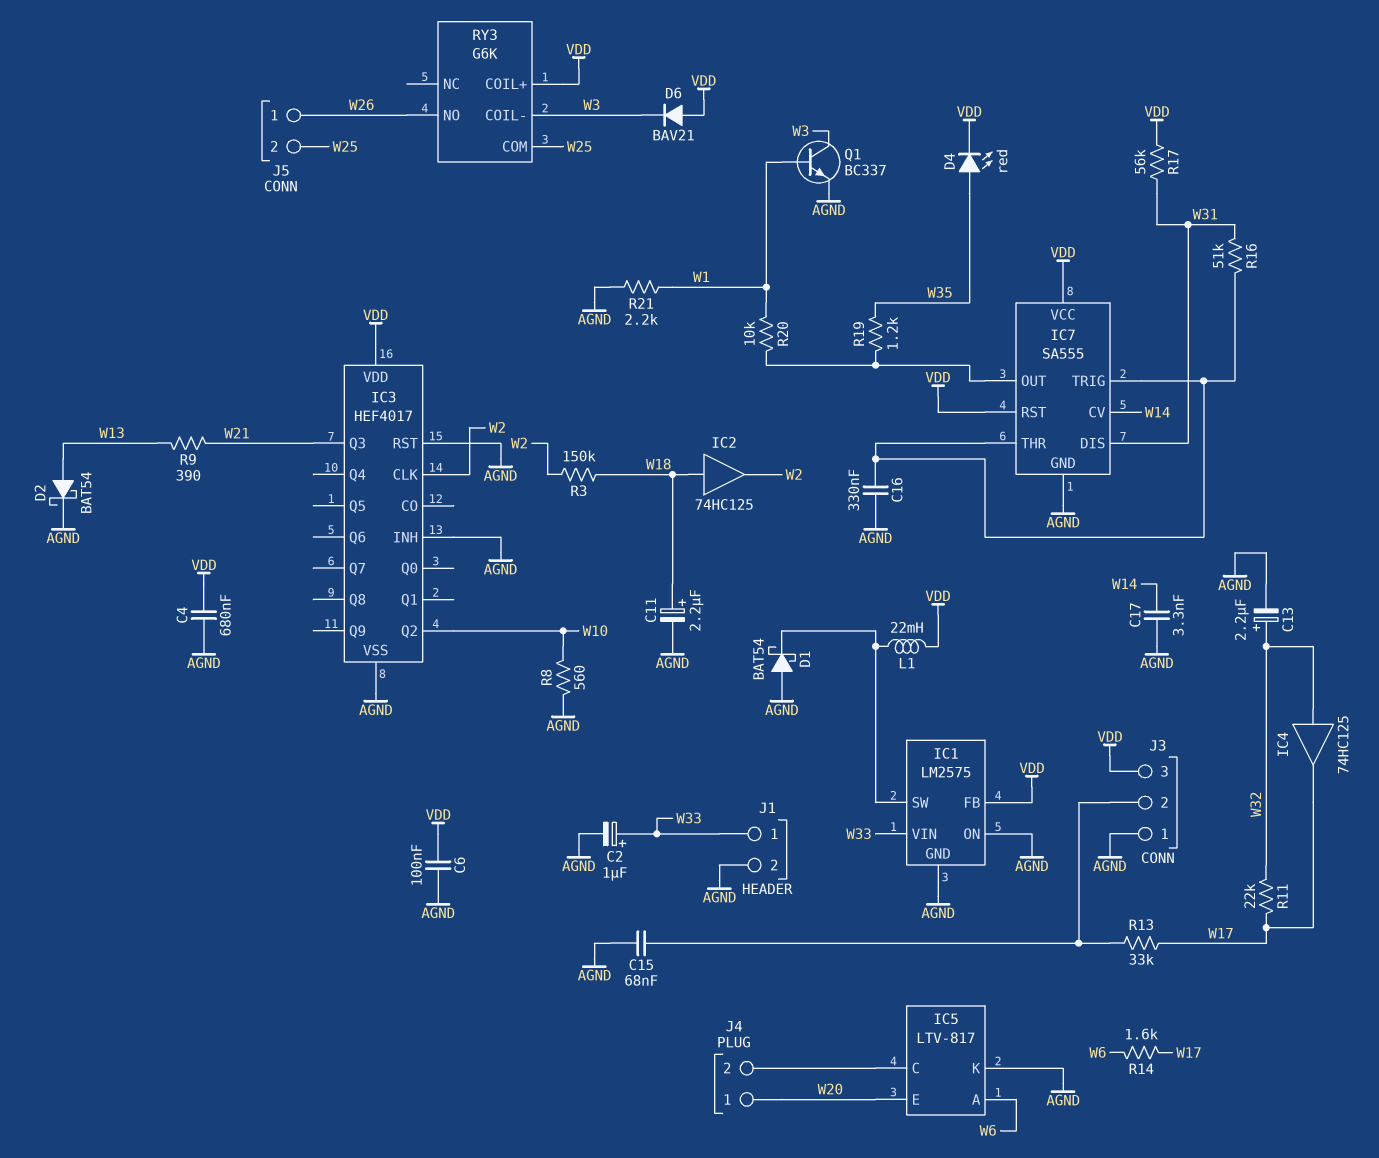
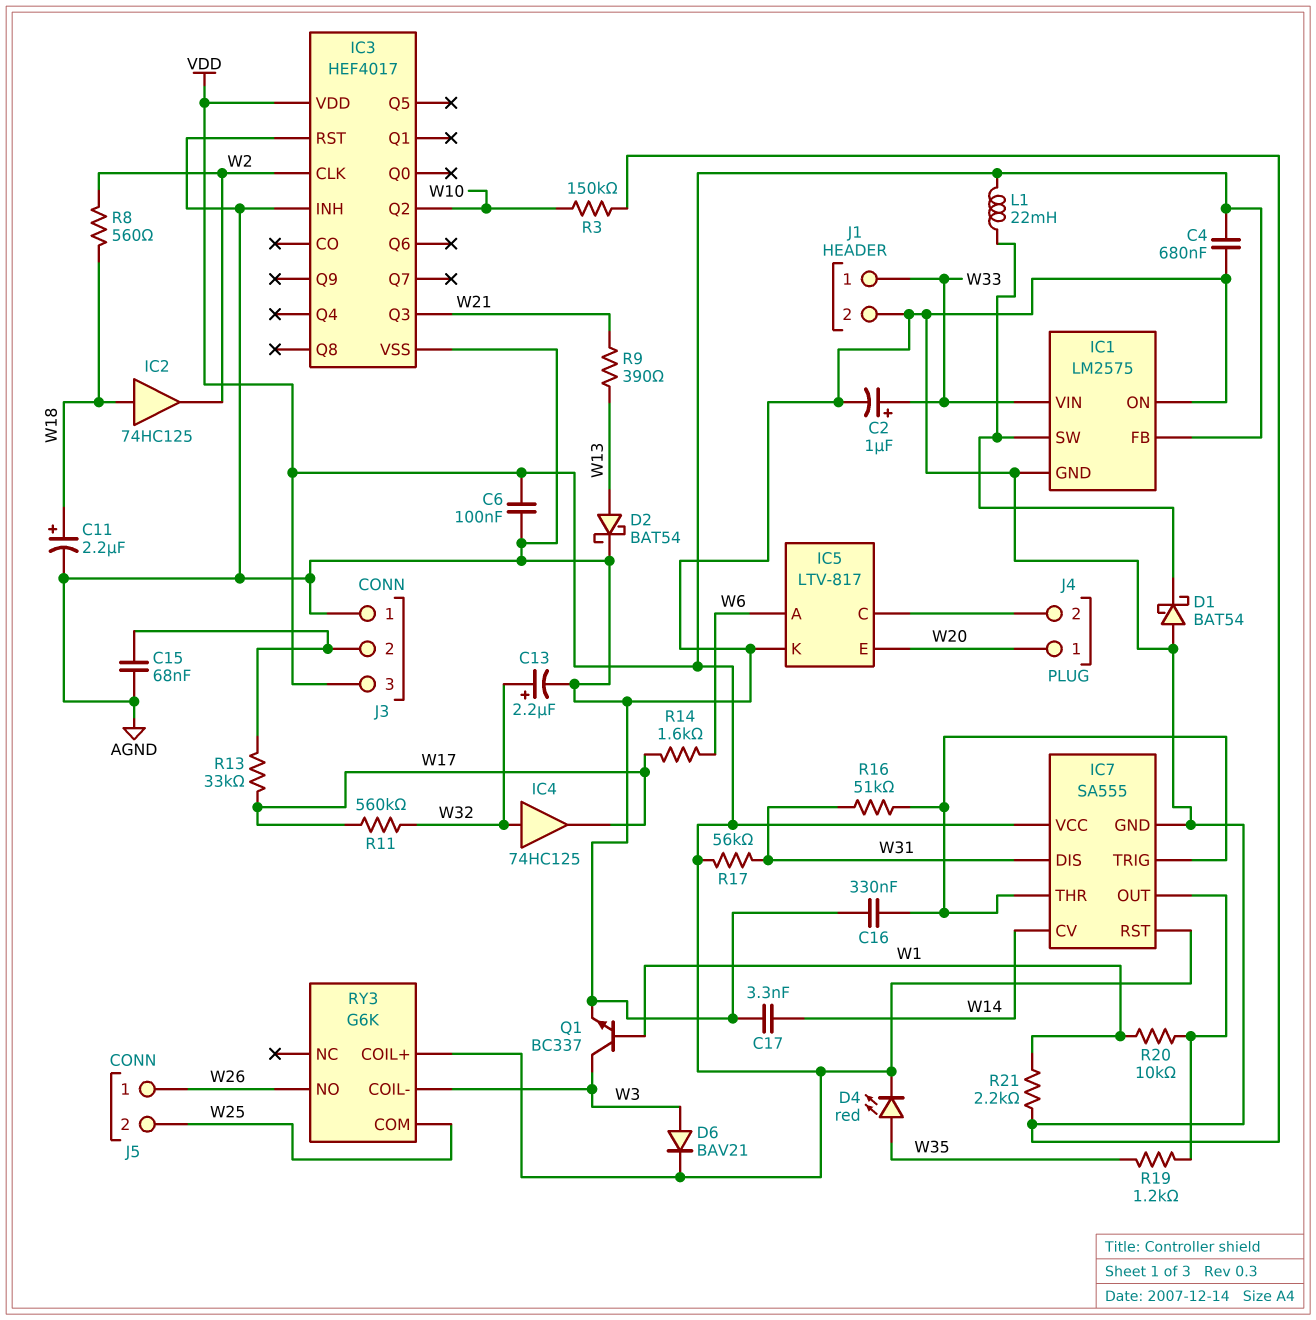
D6: diode BAV21 (A VDD, K W3) -> diode BAV21 (A W3, K VDD)
R3: 150k (W2, W18) -> 150k (AGND, W10)
R8: 560 (AGND, W10) -> 560 (W2, W18)
R11: 22k (W17, W32) -> 560k (W17, W32)

